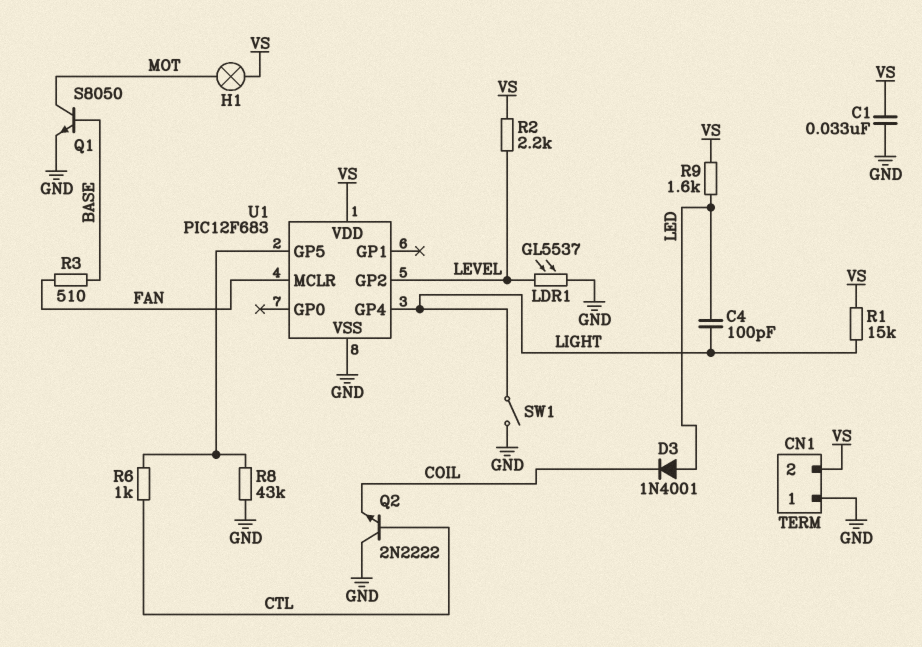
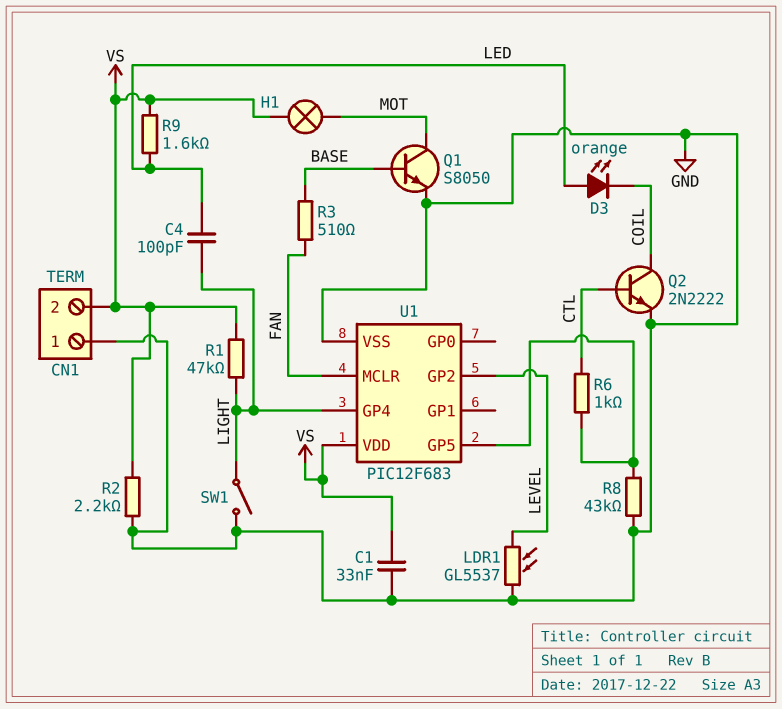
D3: diode 1N4001 (A LED, K COIL) -> LED orange (A LED, K COIL)
Q2: NPN 2N2222 (B CTL, C GND, E COIL) -> NPN 2N2222 (B CTL, C COIL, E GND)
R1: 15k (LIGHT, VS) -> 47k (LIGHT, VS)
R2: 2.2k (LEVEL, VS) -> 2.2k (GND, VS)

